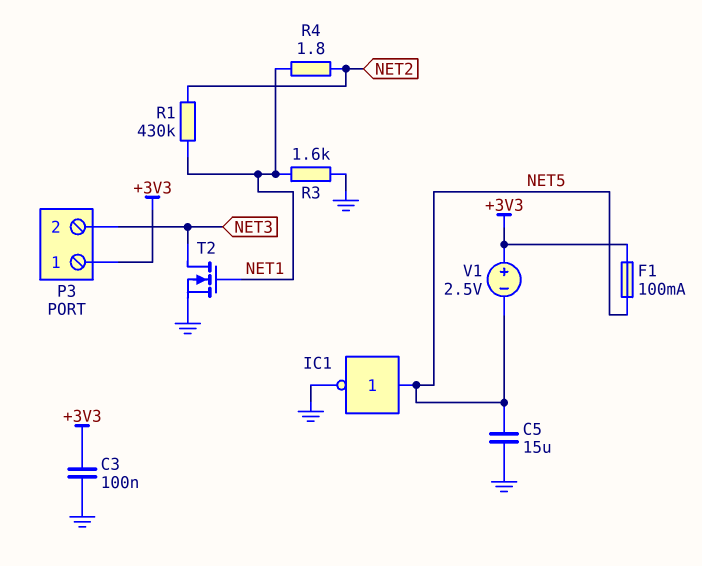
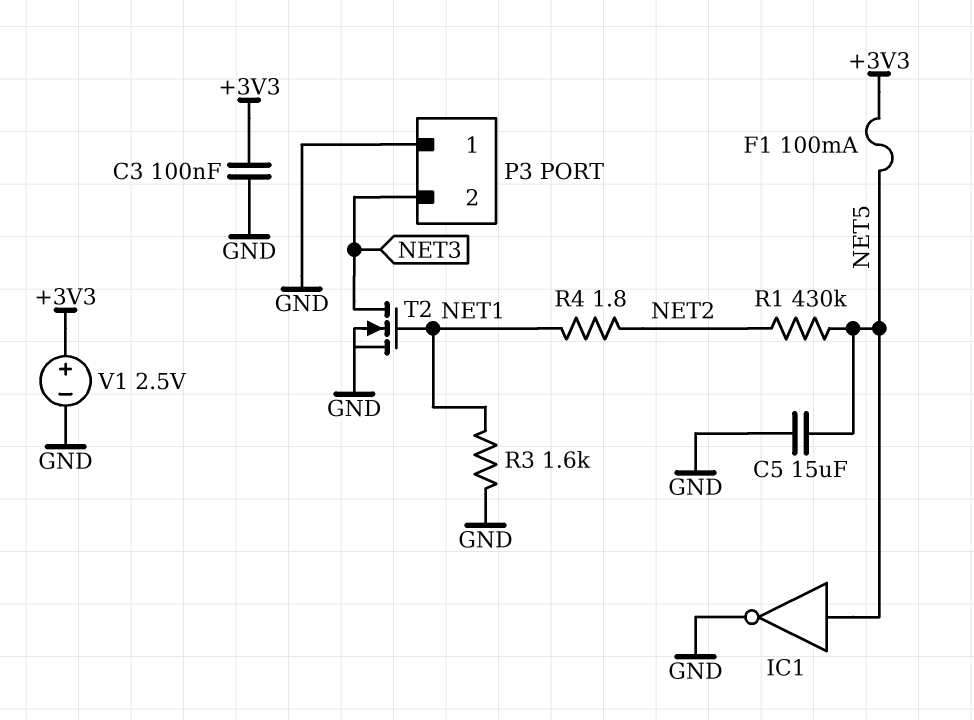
P3 pin 1: +3V3 -> GND
R1: 430k (NET1, NET2) -> 430k (NET2, NET5)
V1: 2.5V (plus +3V3, minus NET5) -> 2.5V (plus +3V3, minus GND)

